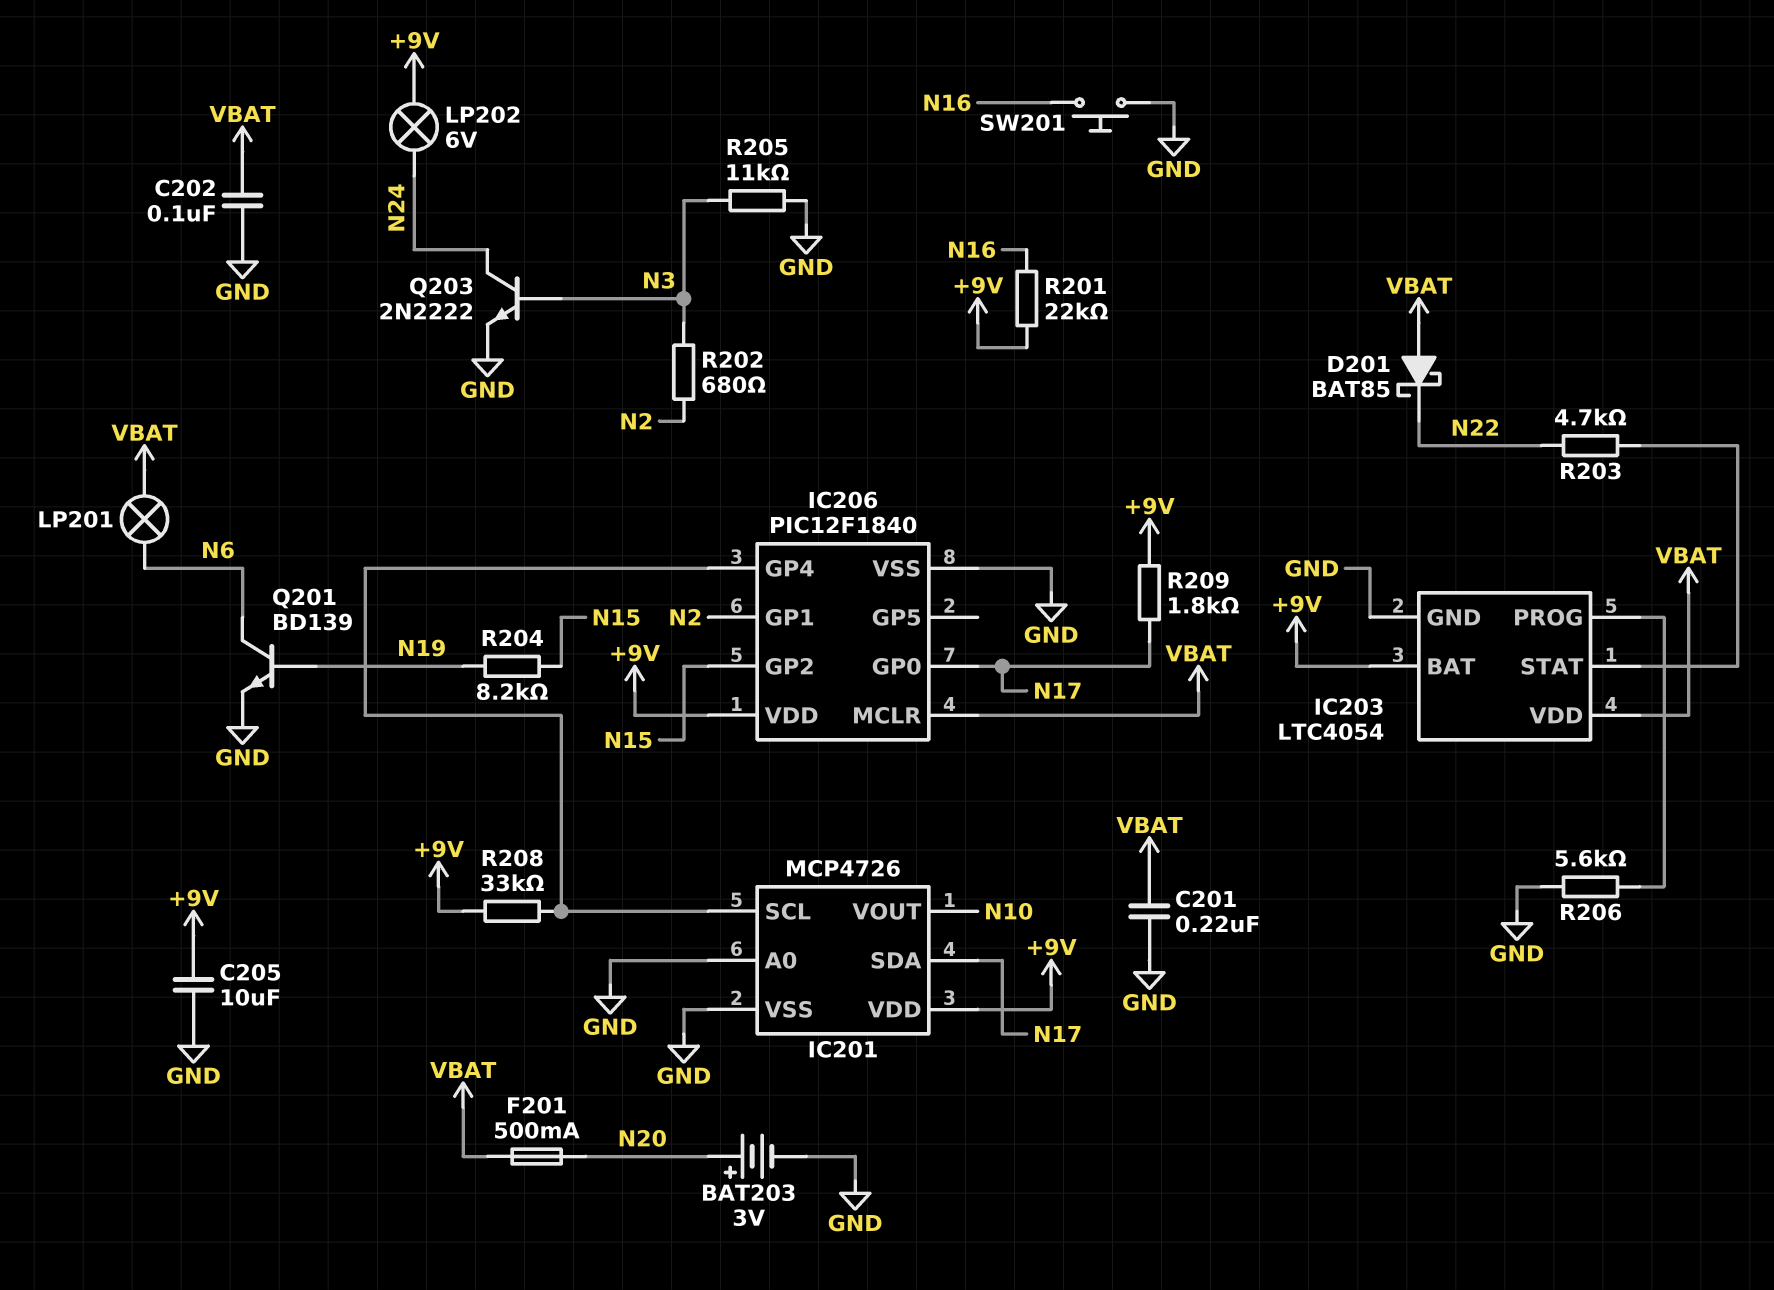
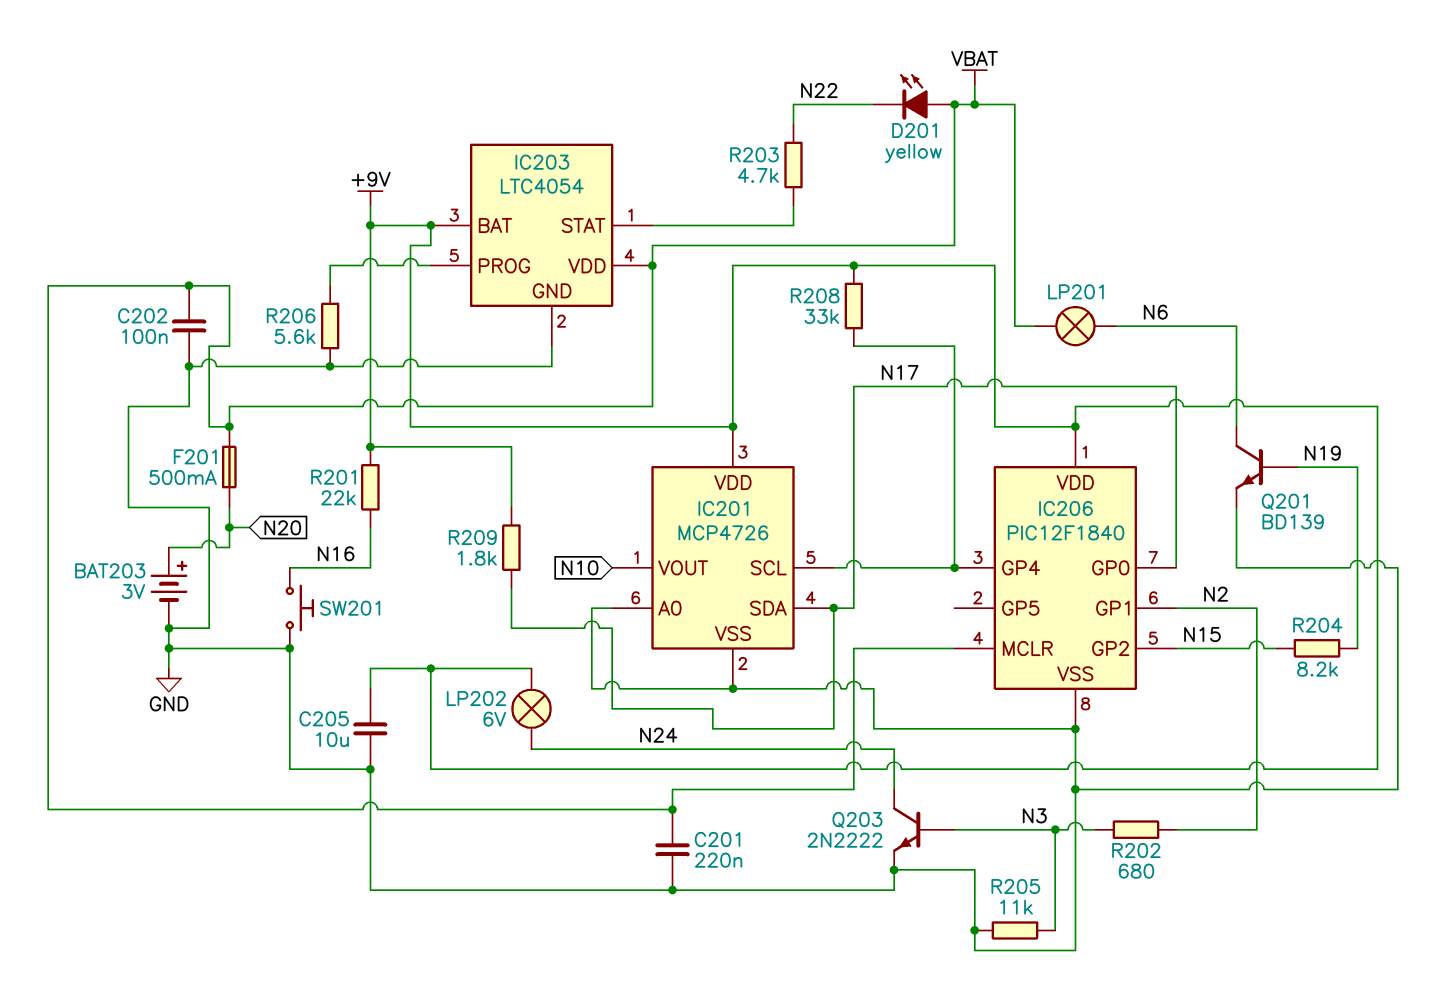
D201: schottky BAT85 (A VBAT, K N22) -> LED yellow (A VBAT, K N22)

